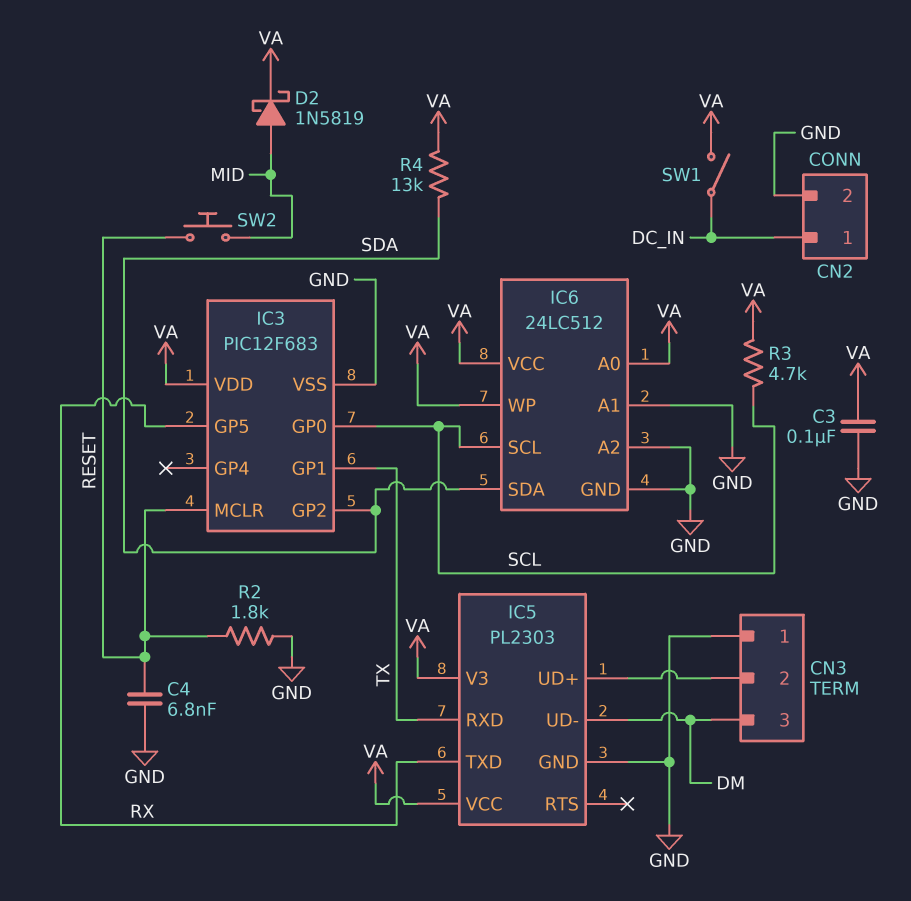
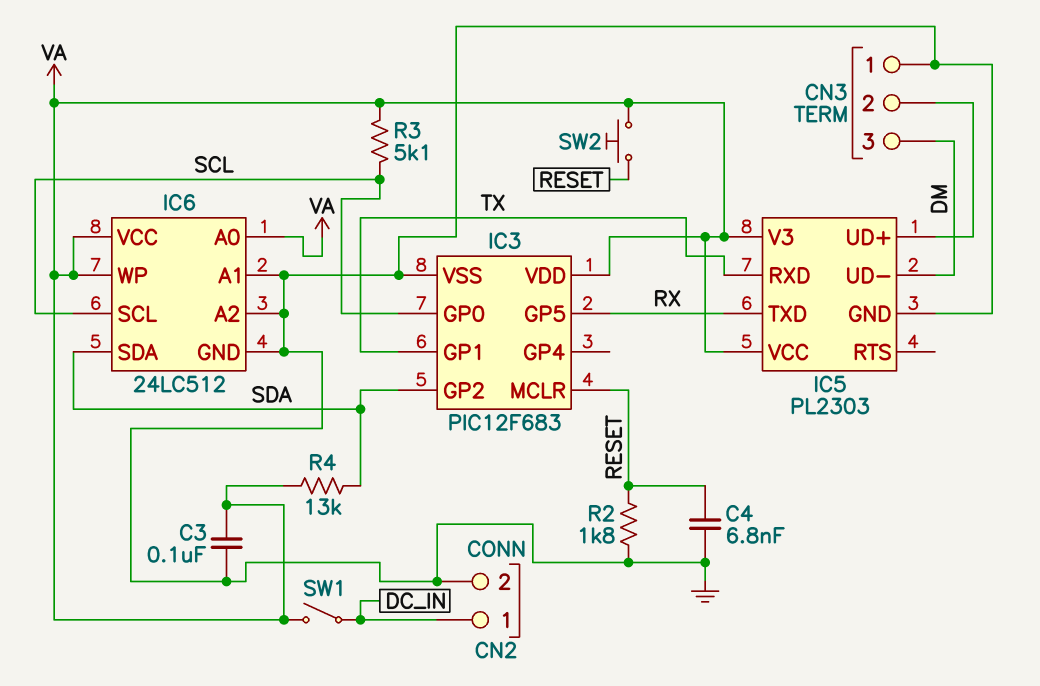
D2: schottky 1N5819 (A MID, K VA) -> none
R3: 4.7k (SCL, VA) -> 5.1k (SCL, VA)
SW2: button (MID, RESET) -> button (RESET, VA)

